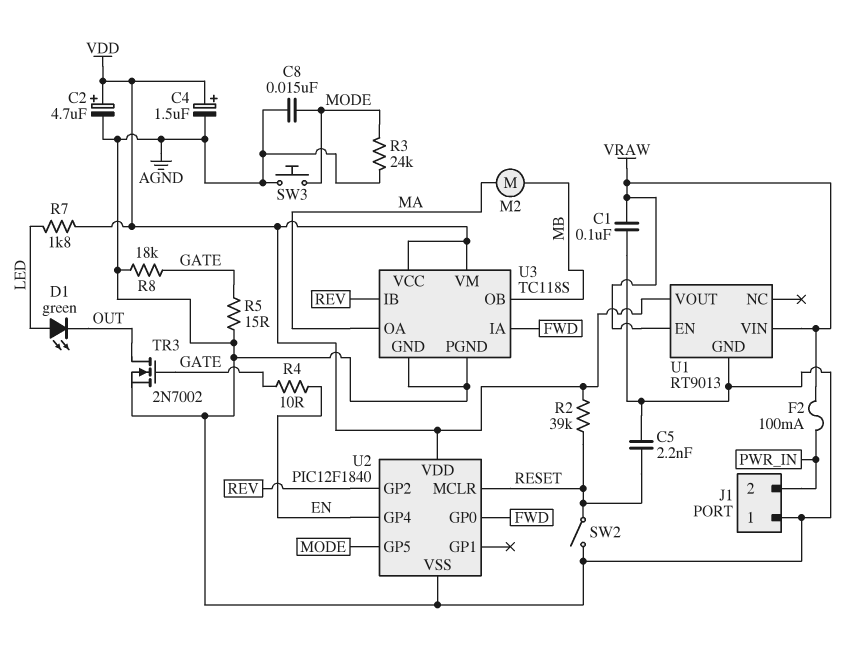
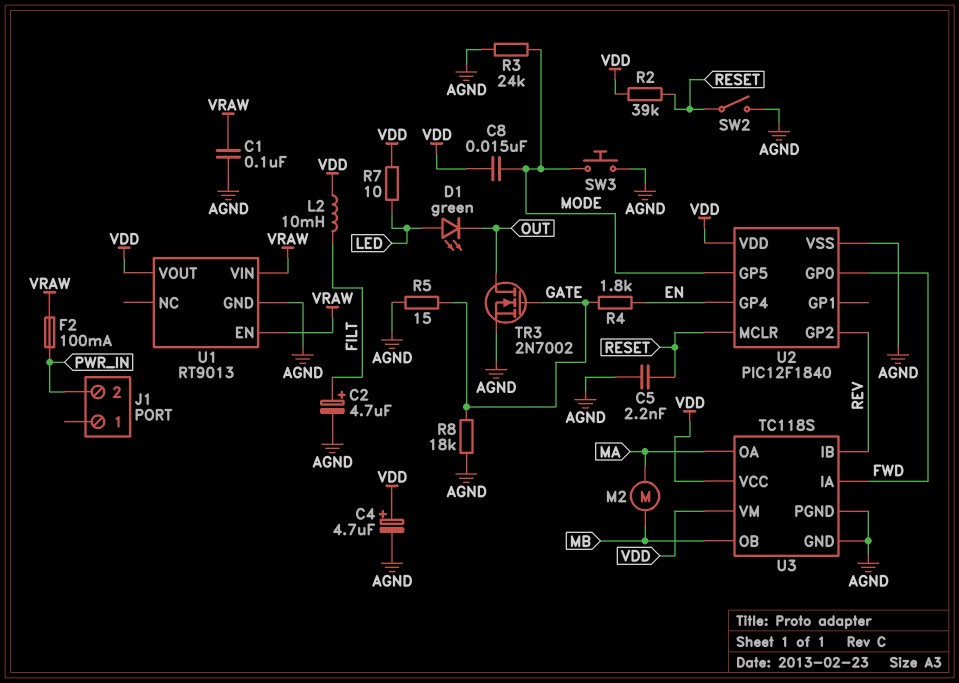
C2: 4.7uF (plus VDD, minus AGND) -> 4.7uF (plus FILT, minus AGND)
C4: 1.5uF (plus VDD, minus AGND) -> 4.7uF (plus VDD, minus AGND)
C8: 15nF (AGND, MODE) -> 15nF (MODE, VDD)
J1 pin 1: AGND -> none
L2: none -> 10mH (FILT, VDD)
R4: 10 (EN, GATE) -> 1.8k (EN, GATE)
R7: 1.8k (LED, VDD) -> 10 (LED, VDD)

